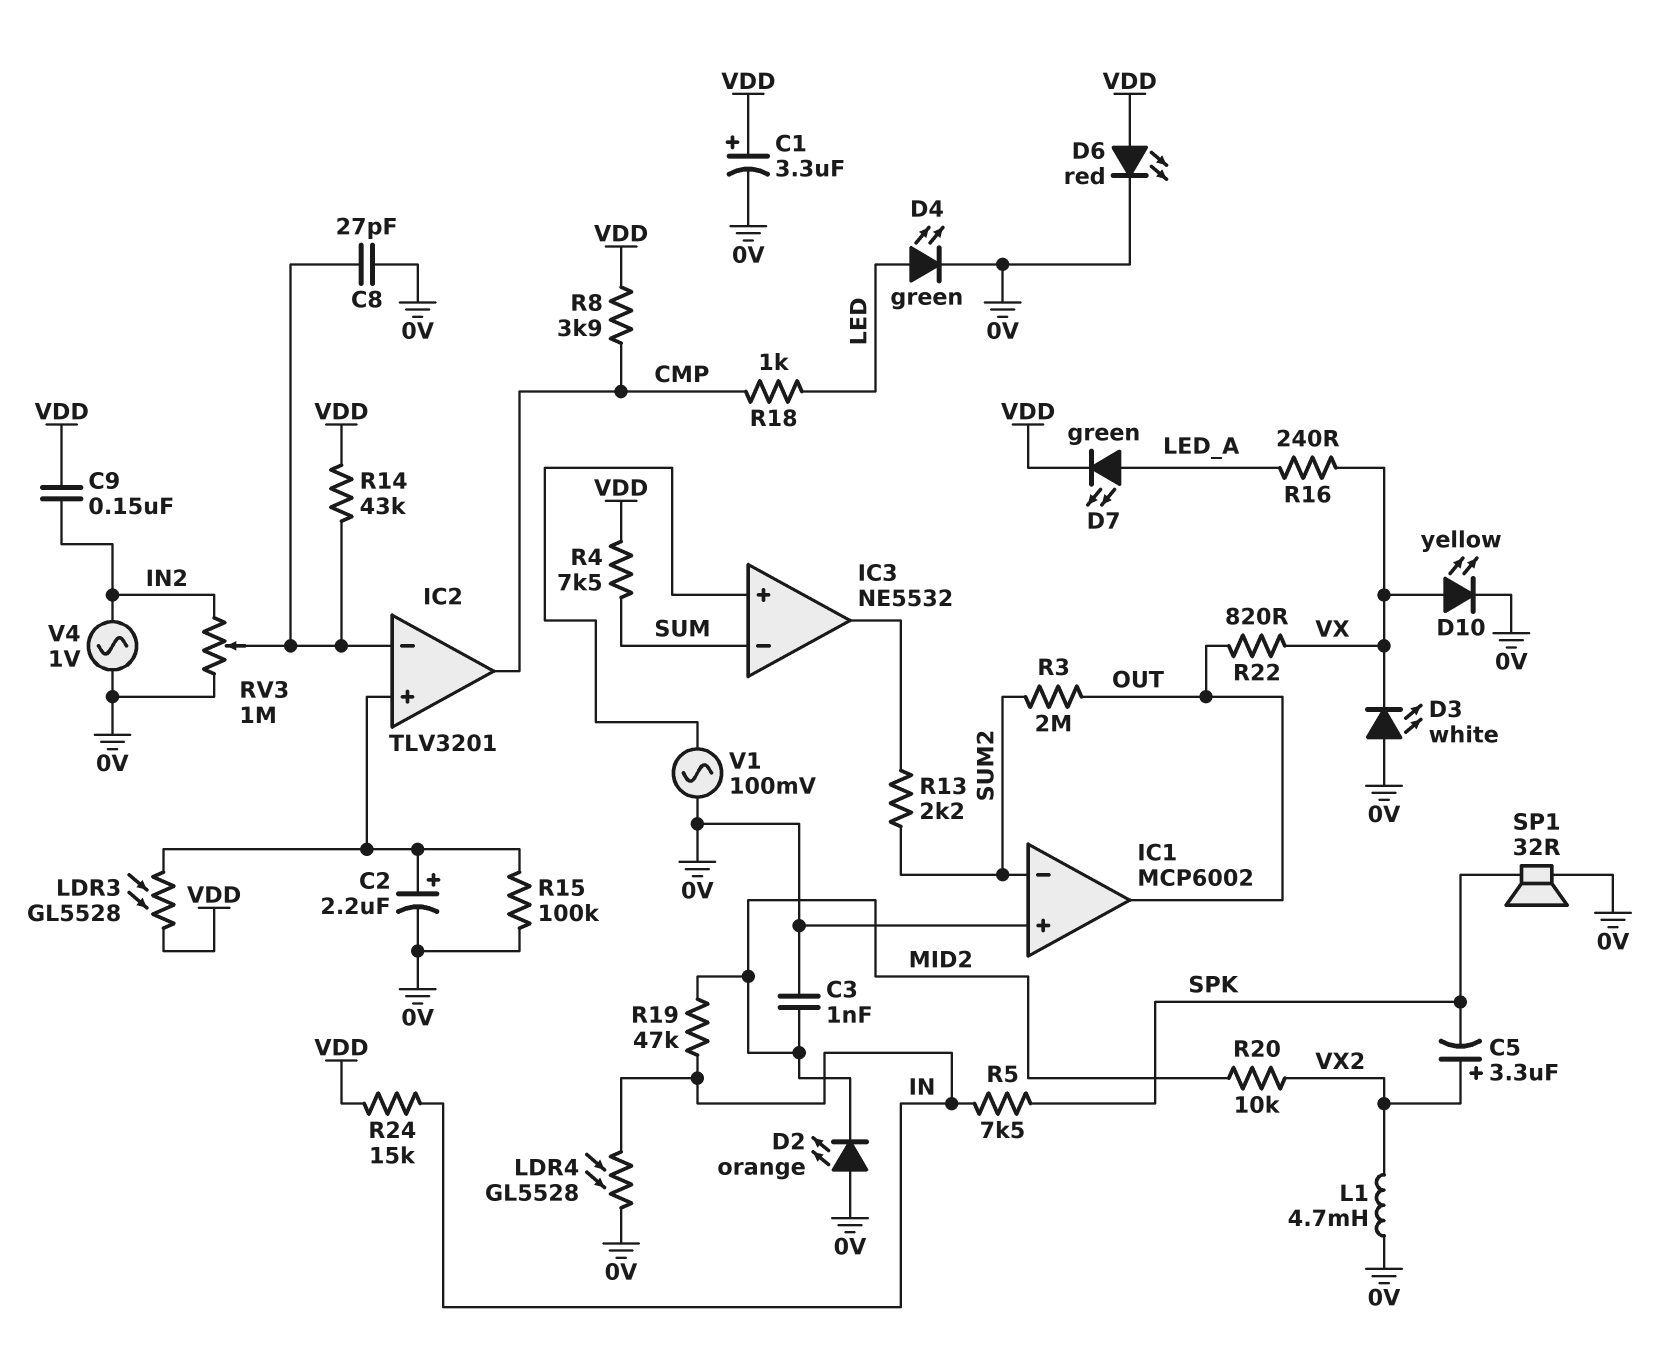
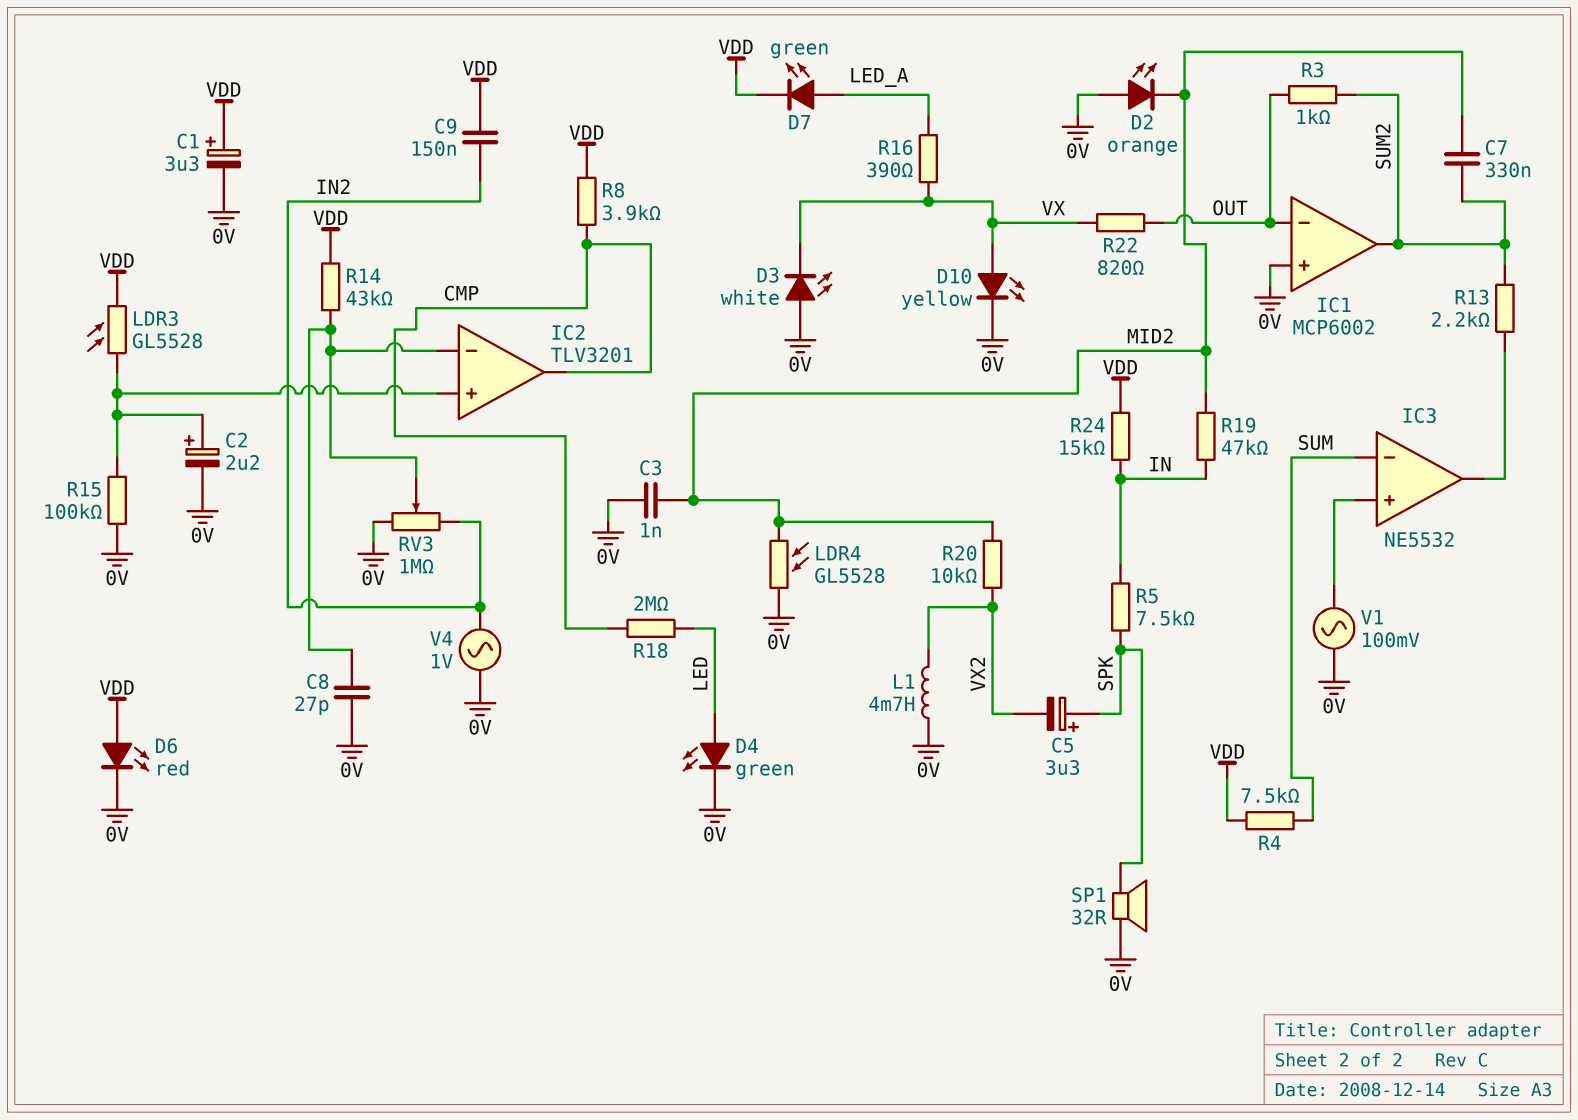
C5: 3.3uF (plus VX2, minus SPK) -> 3.3uF (plus SPK, minus VX2)
C7: none -> 330nF (MID2, SUM2)
IC1 pin in-: SUM2 -> OUT
IC1 pin out: OUT -> SUM2
LDR4: GL5528 (0V, IN) -> GL5528 (0V, MID2)
R3: 2M (OUT, SUM2) -> 1k (OUT, SUM2)
R16: 240 (LED_A, VX) -> 390 (LED_A, VX)
R18: 1k (CMP, LED) -> 2M (CMP, LED)

